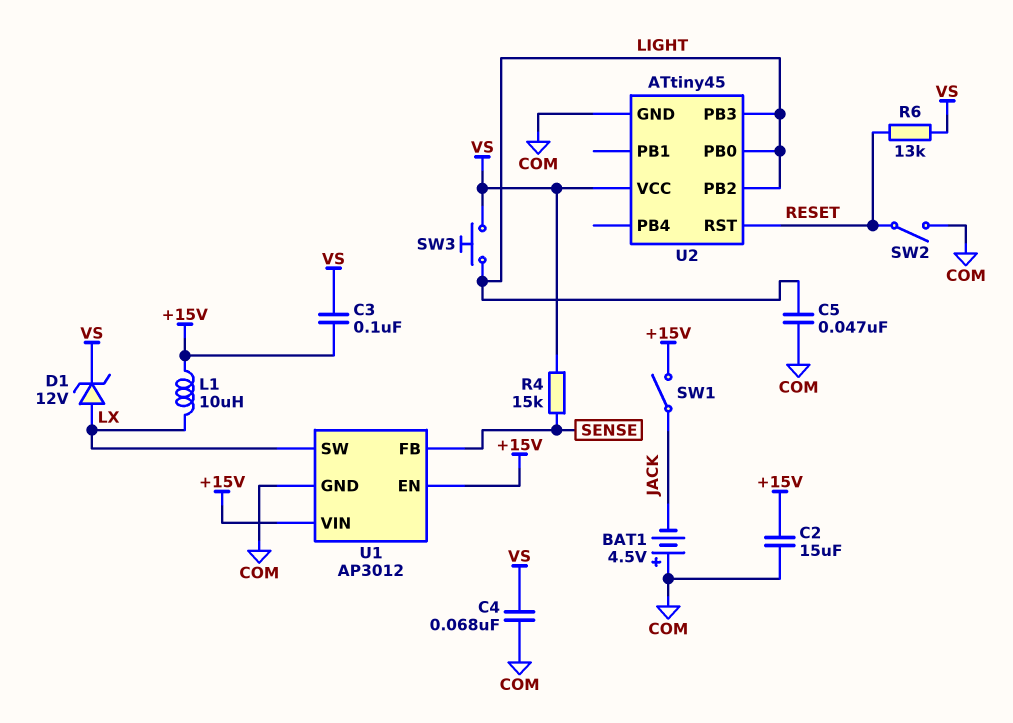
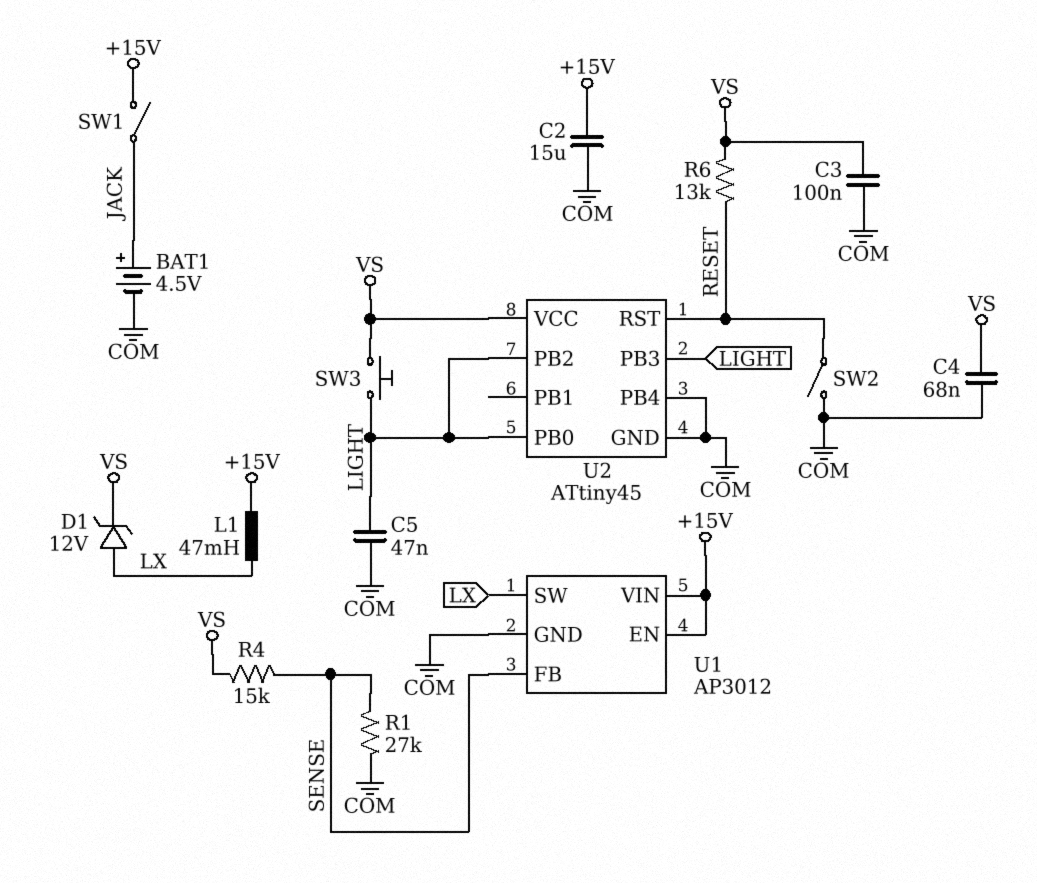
BAT1: 4.5V (plus COM, minus JACK) -> 4.5V (plus JACK, minus COM)
C3: 100nF (+15V, VS) -> 100nF (COM, VS)
L1: 10uH (+15V, LX) -> 47mH (+15V, LX)
R1: none -> 27k (COM, SENSE)
U2 pin PB4: none -> COM

